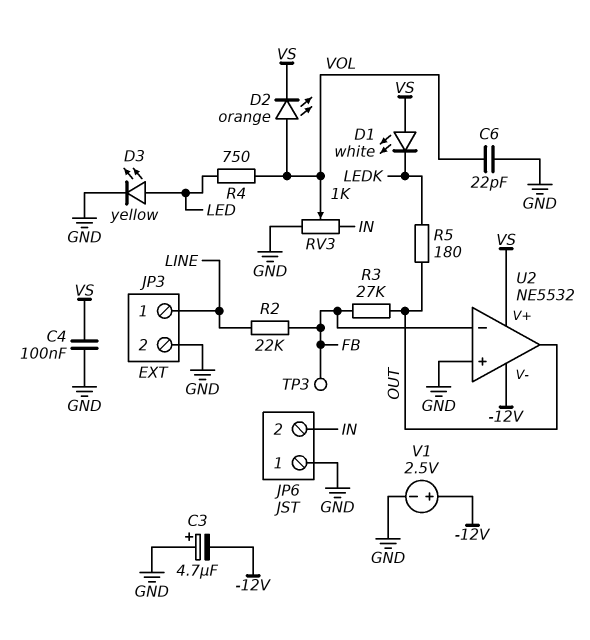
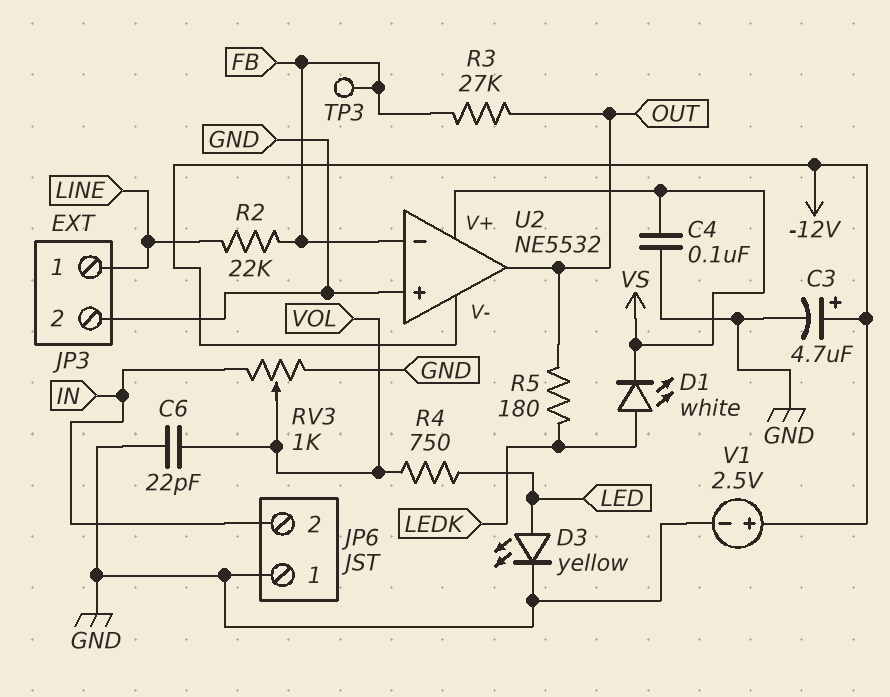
C3: 4.7uF (plus GND, minus -12V) -> 4.7uF (plus -12V, minus GND)
D1: LED white (A VS, K LEDK) -> LED white (A LEDK, K VS)
D2: LED orange (A VOL, K VS) -> none

